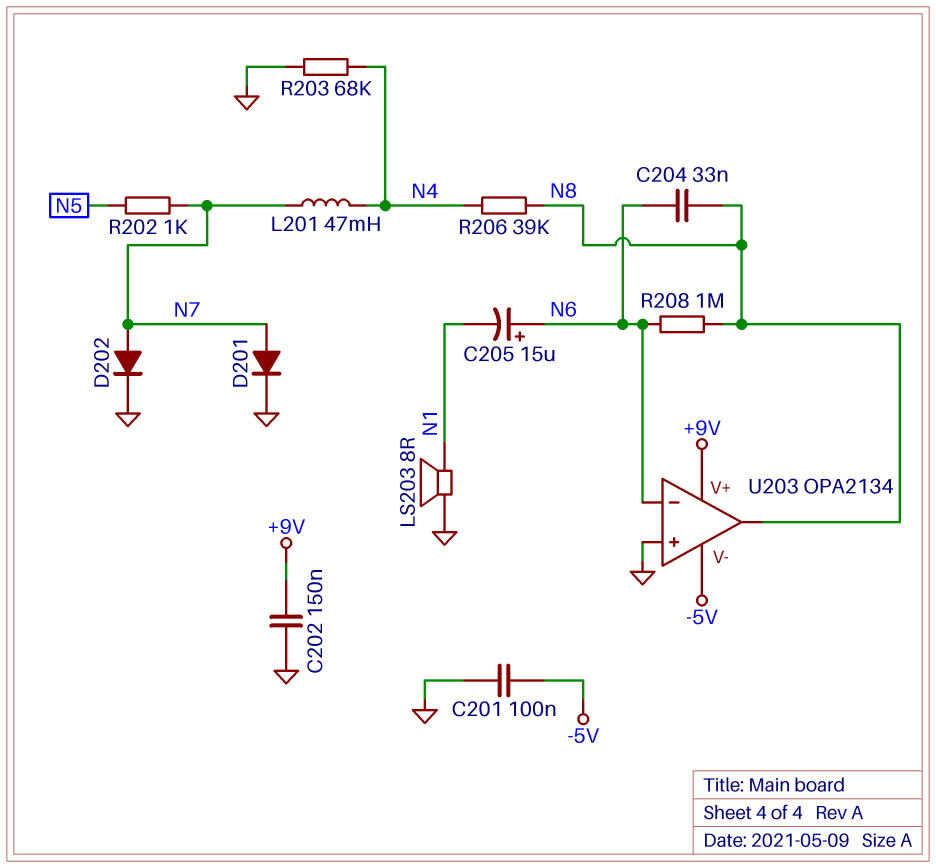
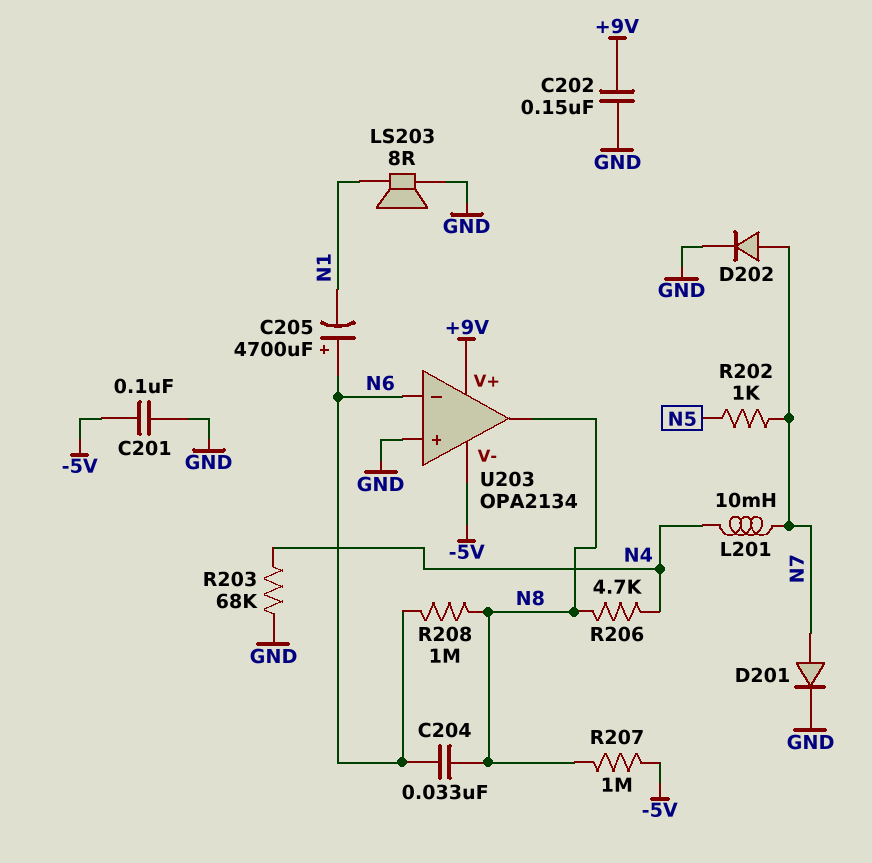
C205: 15uF (plus N6, minus N1) -> 4700uF (plus N6, minus N1)
L201: 47mH (N4, N7) -> 10mH (N4, N7)
R206: 39k (N4, N8) -> 4.7k (N4, N8)
R207: none -> 1M (-5V, N8)

